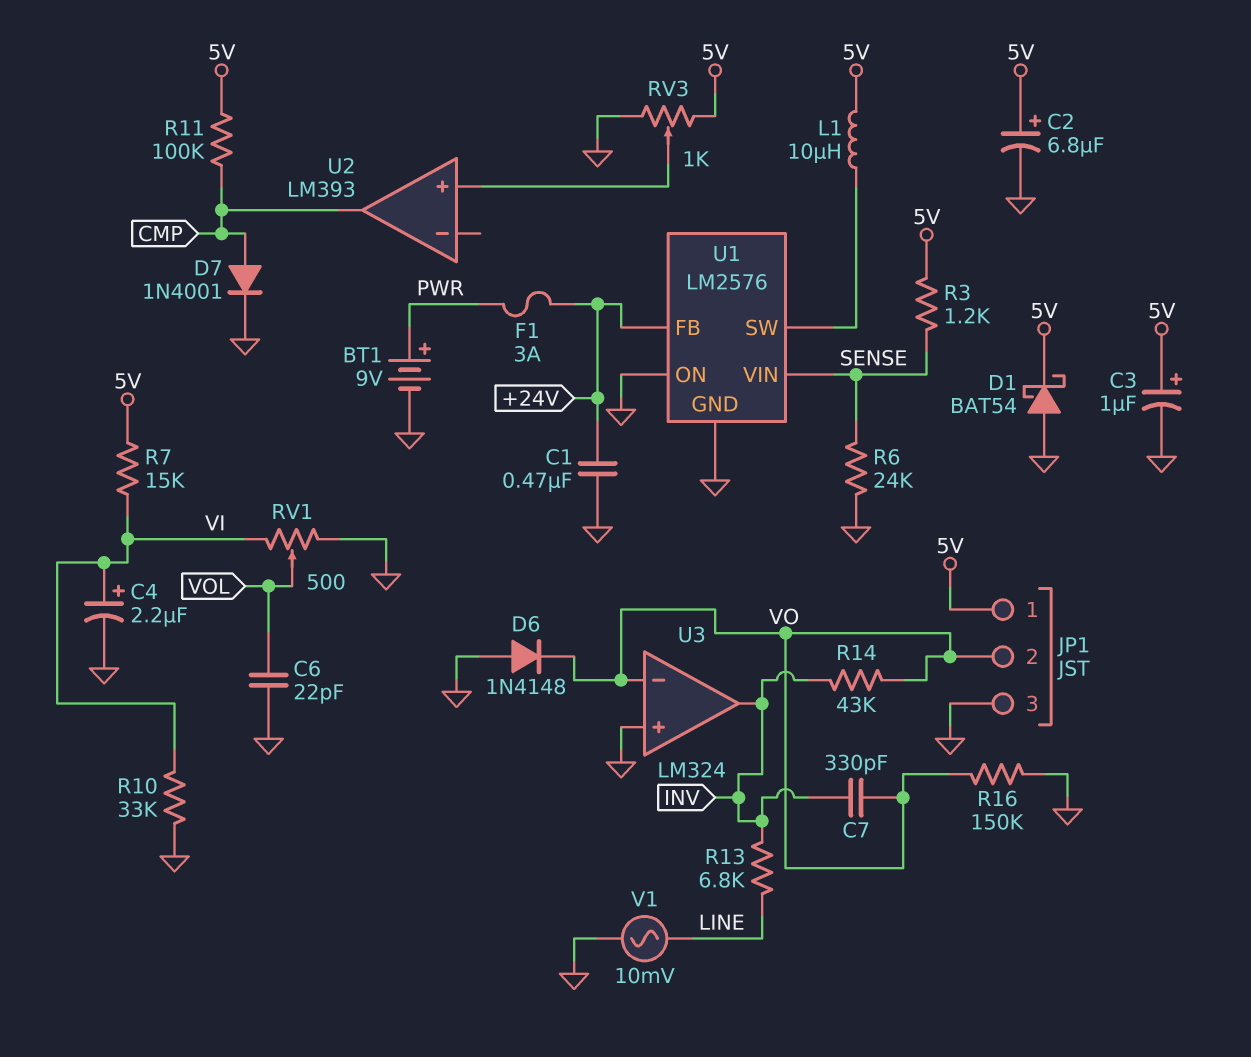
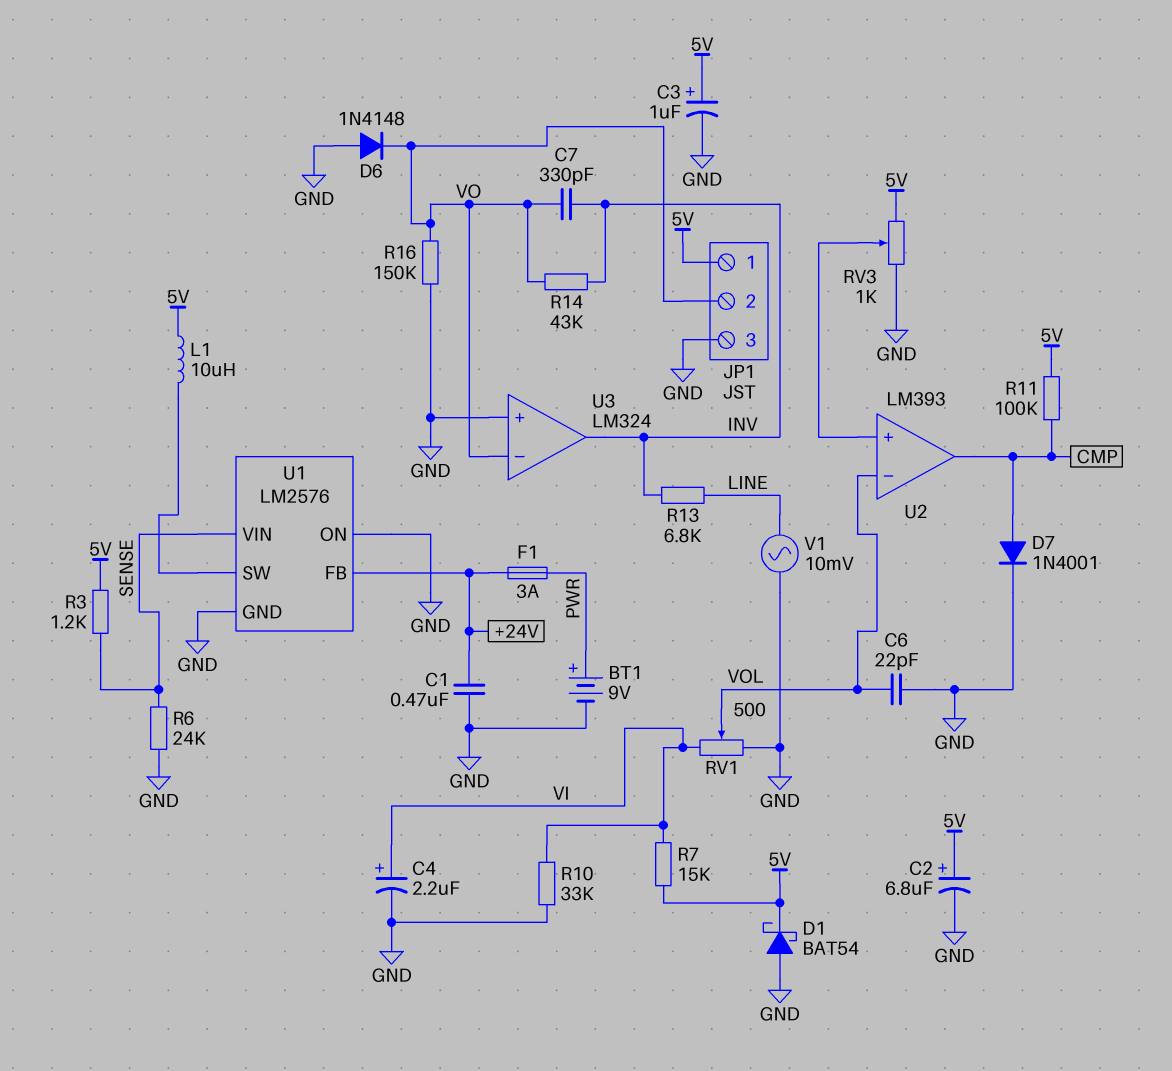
U2 pin in-: none -> VOL

